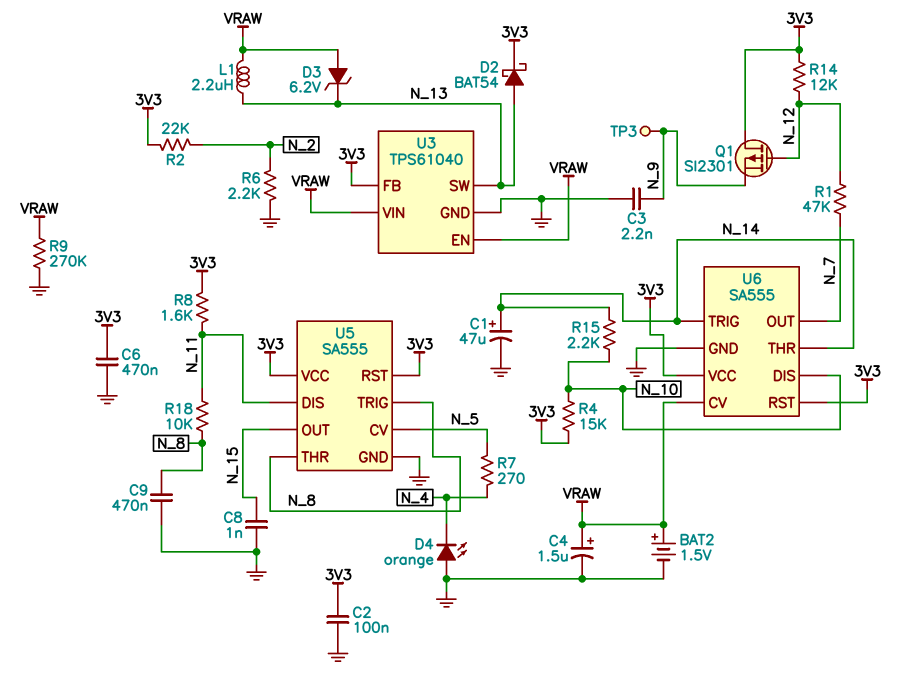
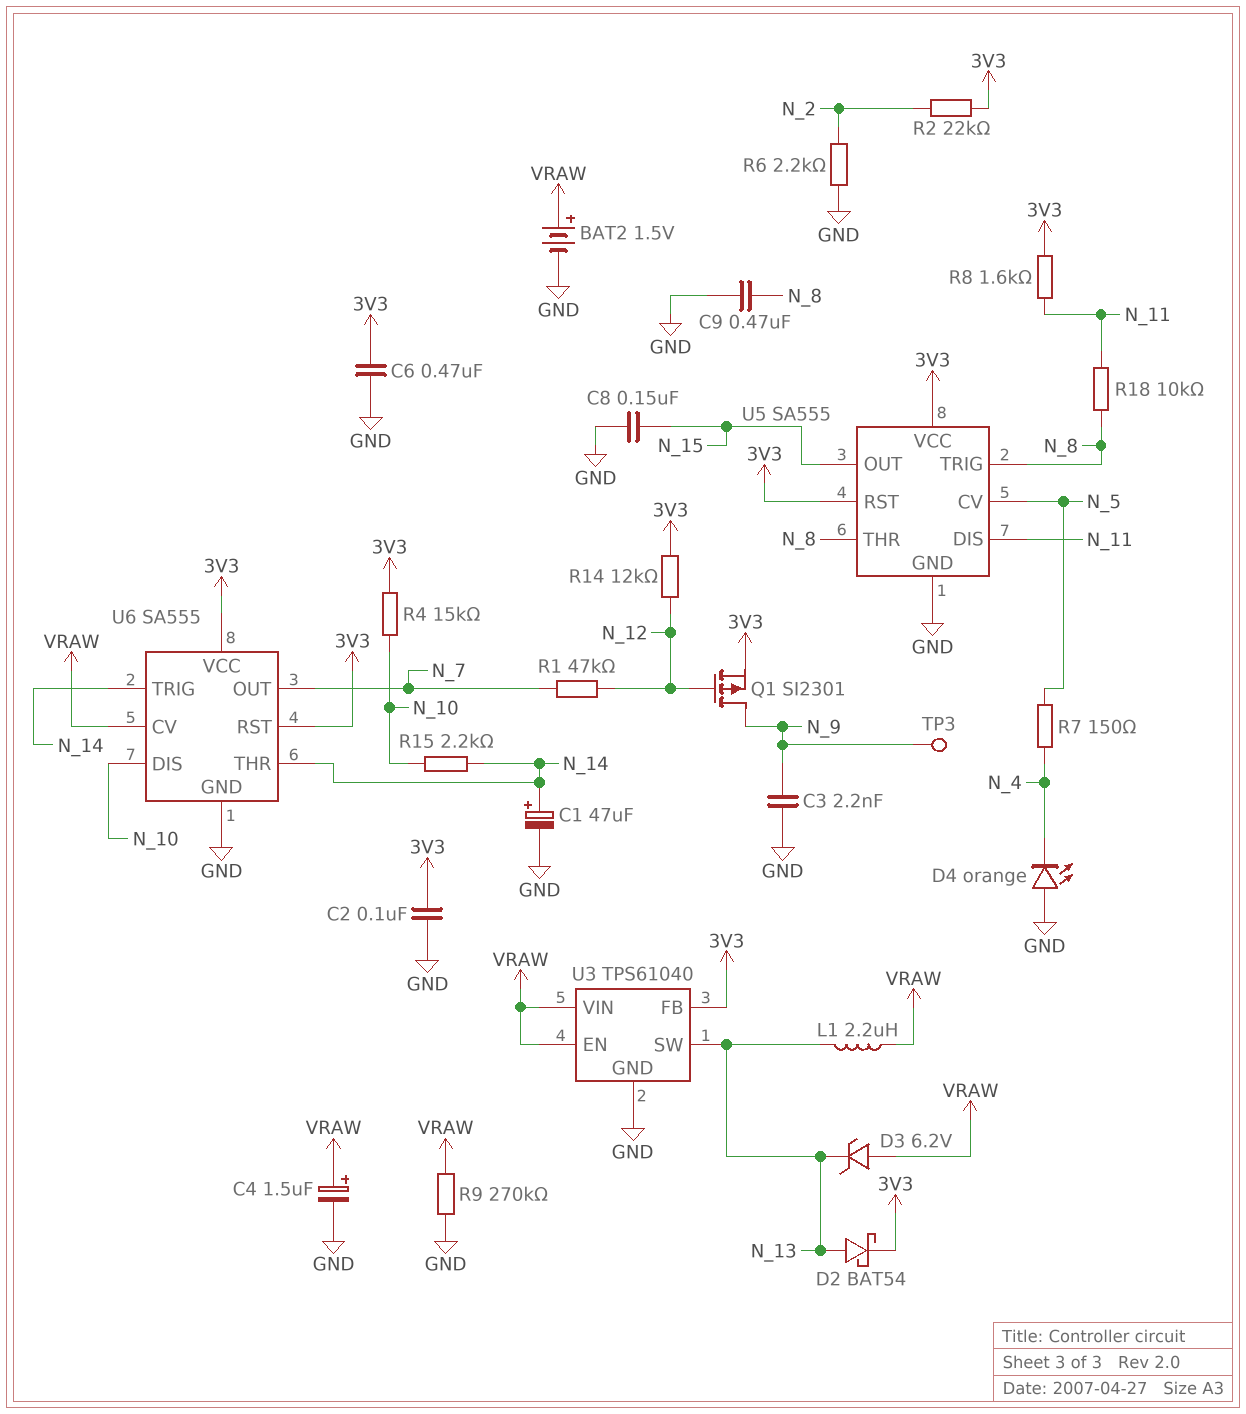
C8: 1nF (GND, N_15) -> 150nF (GND, N_15)
Q1: PMOS SI2301 (G N_12, D 3V3, S N_9) -> PMOS SI2301 (G N_12, D N_9, S 3V3)
R7: 270 (N_4, N_5) -> 150 (N_4, N_5)

